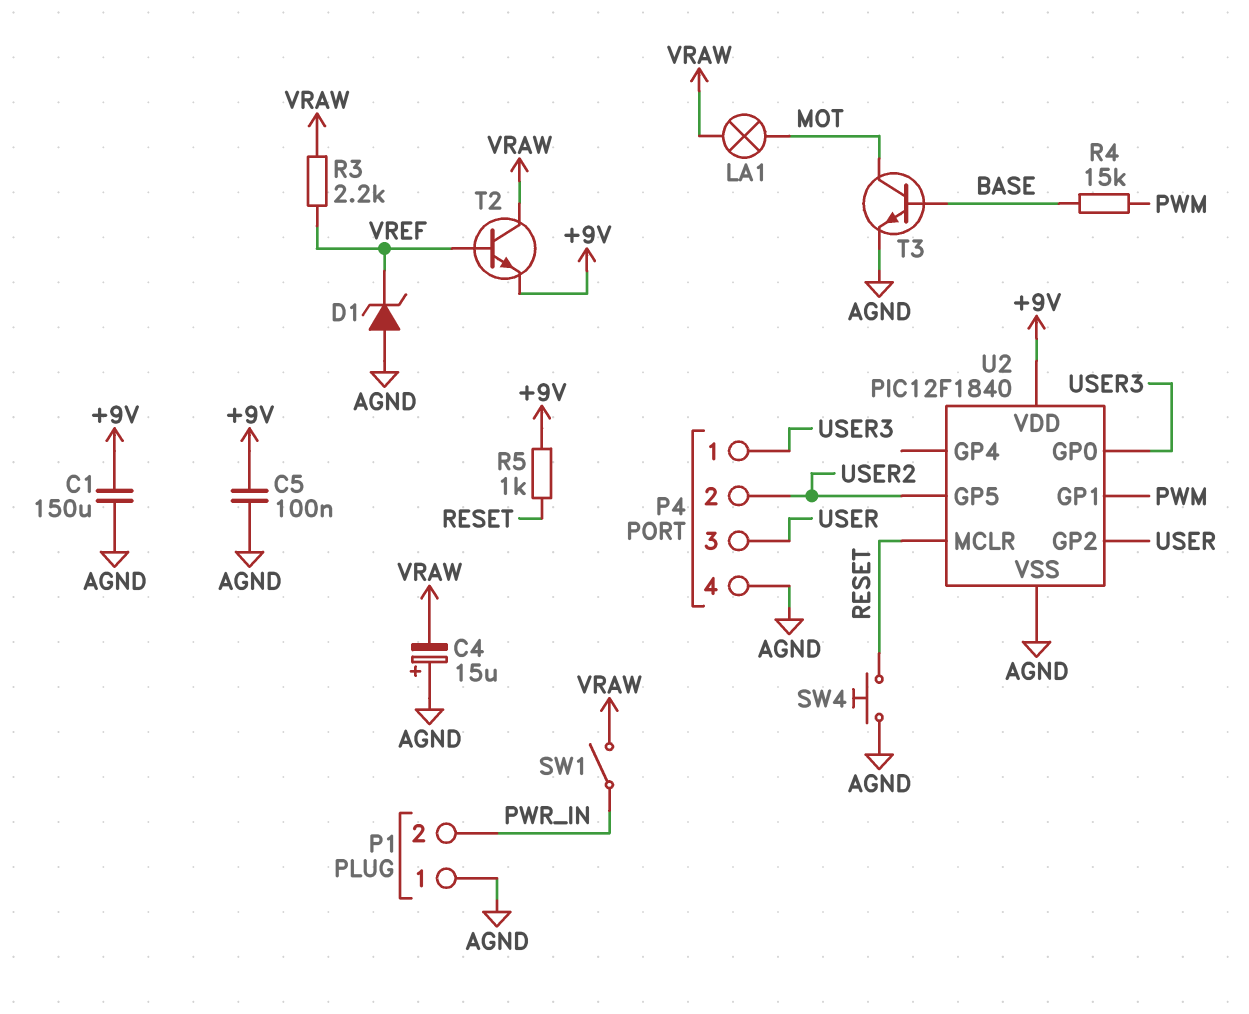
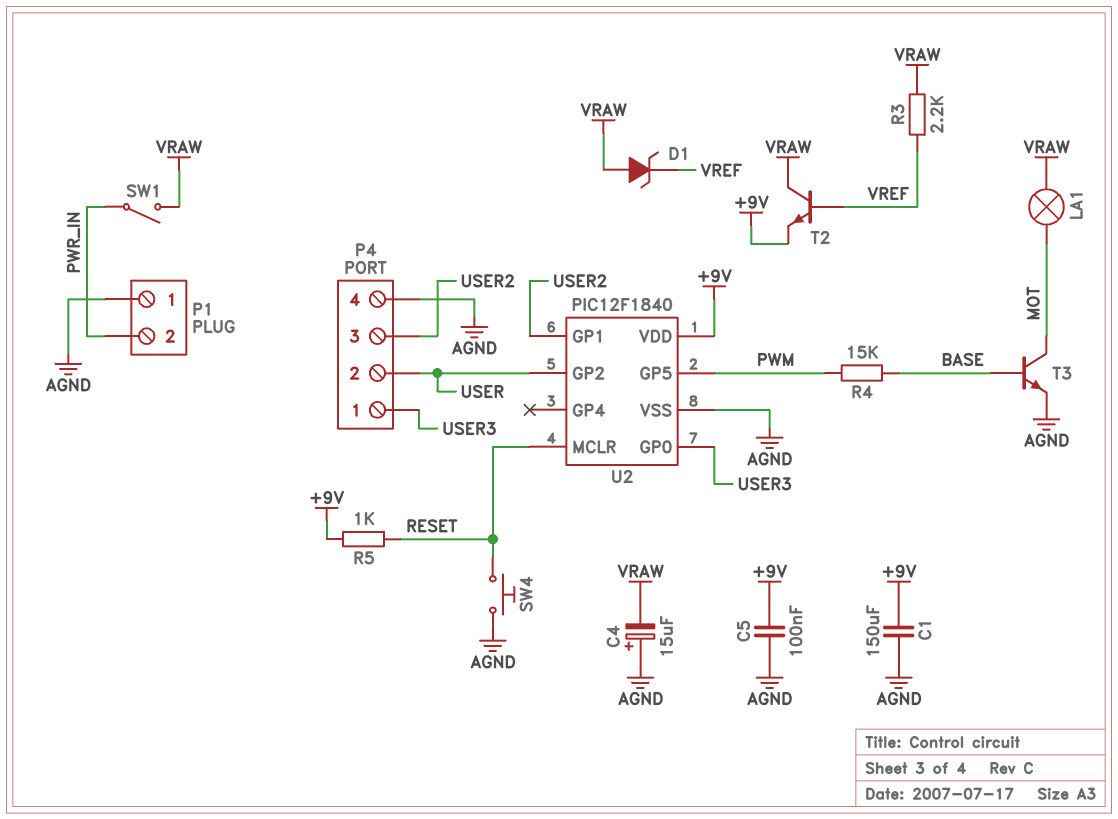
D1: zener (A AGND, K VREF) -> zener (A VRAW, K VREF)
P4 pin 2: USER2 -> USER
P4 pin 3: USER -> USER2
U2 pin GP1: PWM -> USER2
U2 pin GP5: USER2 -> PWM

